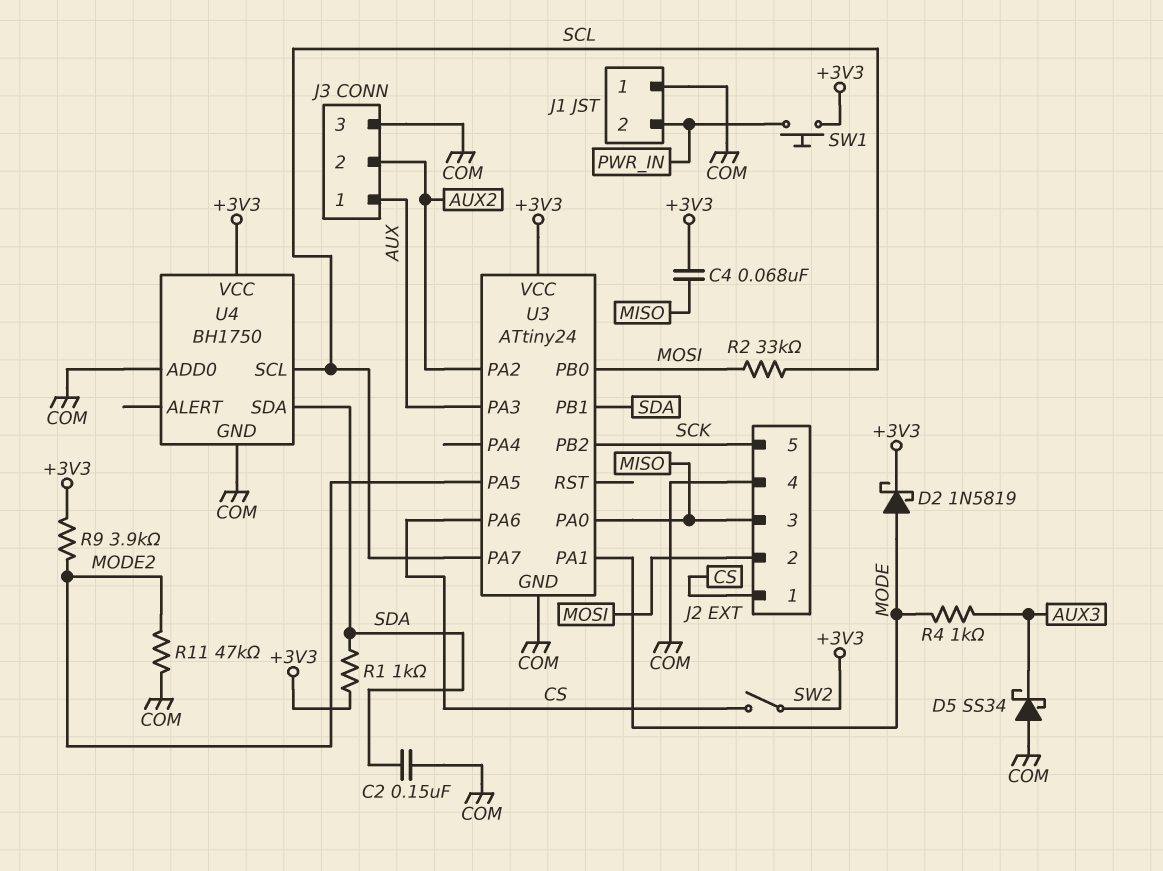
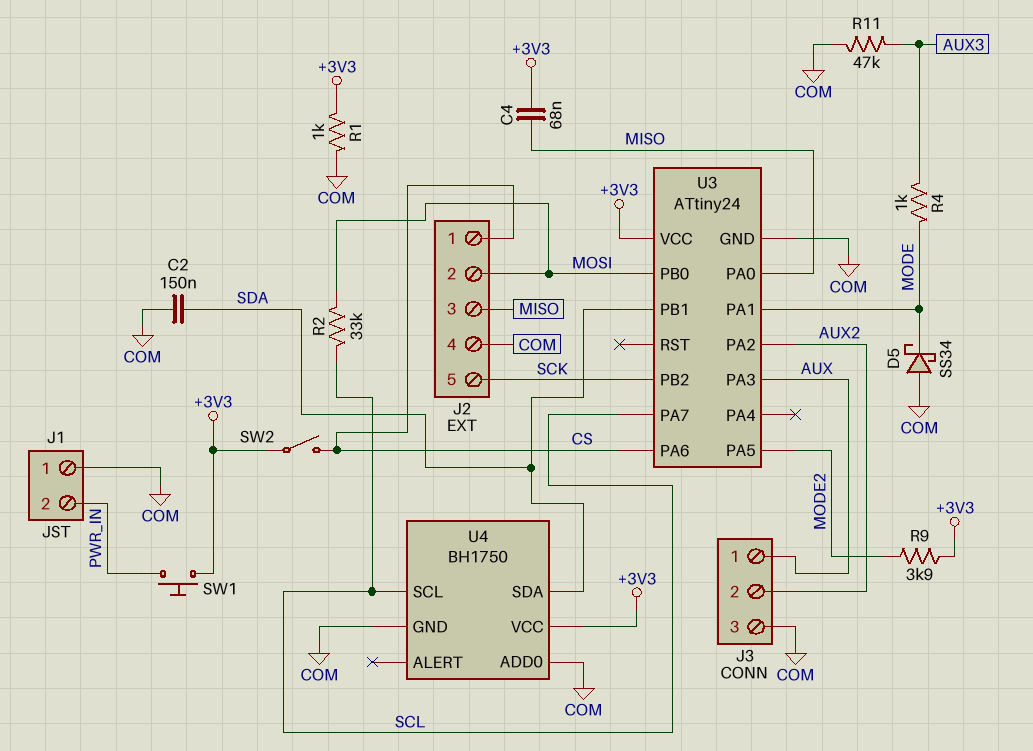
D2: schottky 1N5819 (A MODE, K +3V3) -> none
D5: schottky SS34 (A COM, K AUX3) -> schottky SS34 (A COM, K MODE)
R1: 1k (+3V3, SDA) -> 1k (+3V3, COM)
R11: 47k (COM, MODE2) -> 47k (AUX3, COM)

